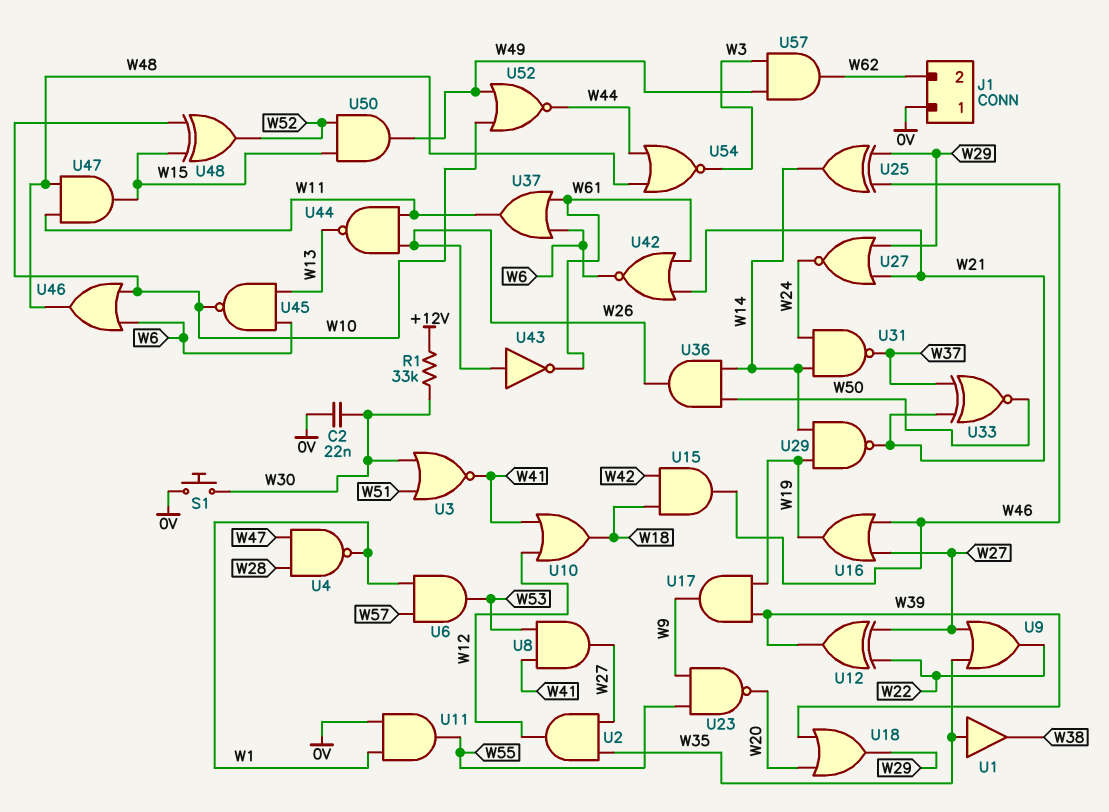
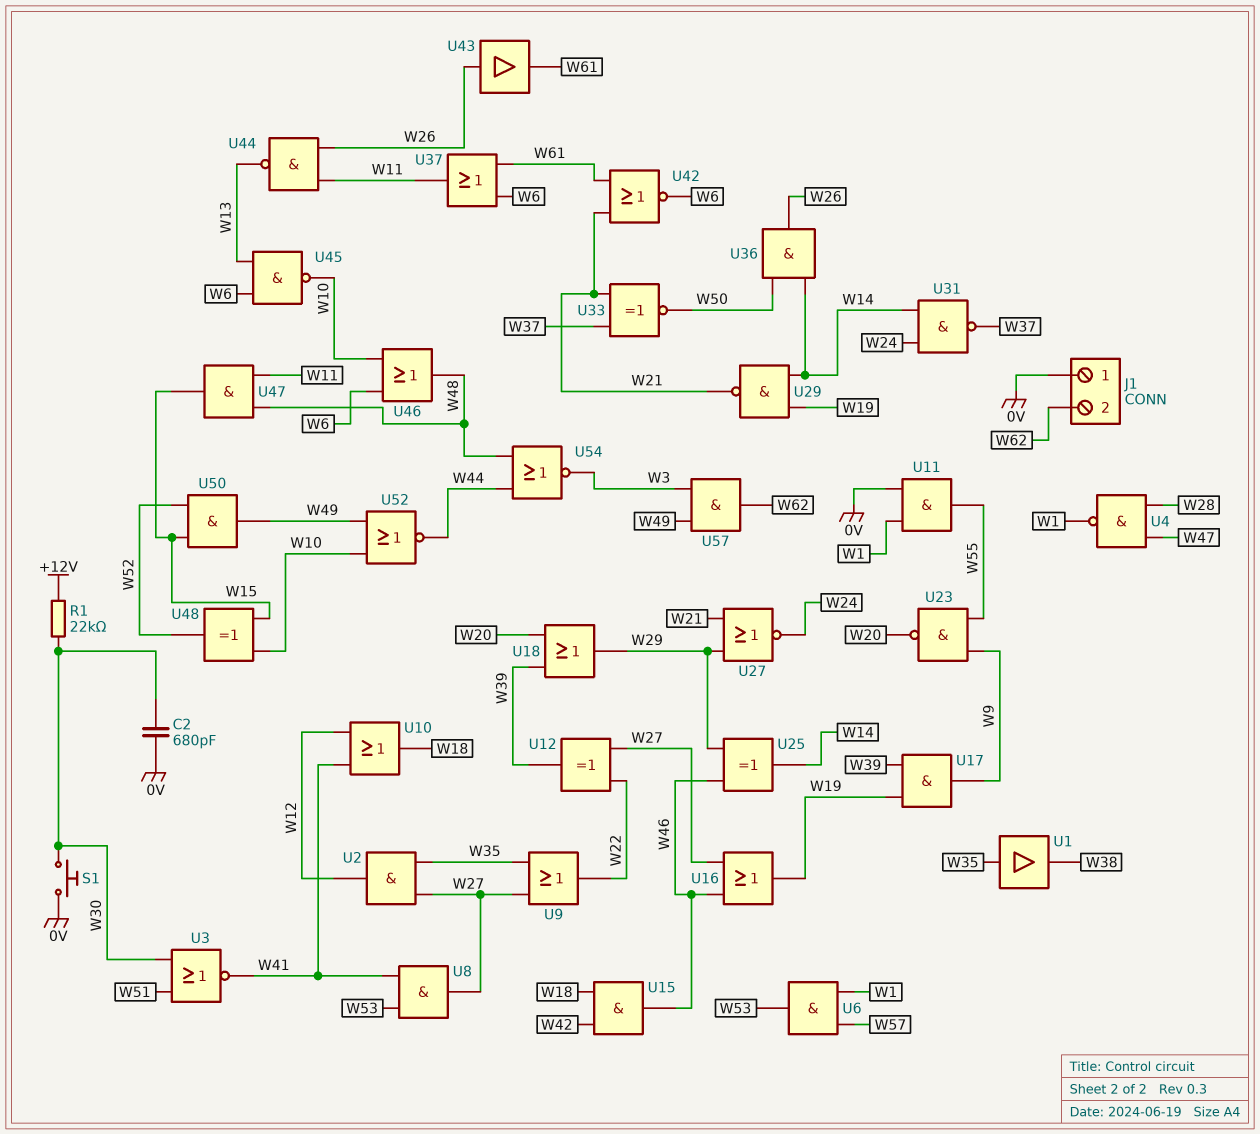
C2: 22nF (0V, W30) -> 680pF (0V, W30)
R1: 33k (+12V, W30) -> 22k (+12V, W30)
U43: NOT (in W26, out W61) -> buffer (in W26, out W61)

